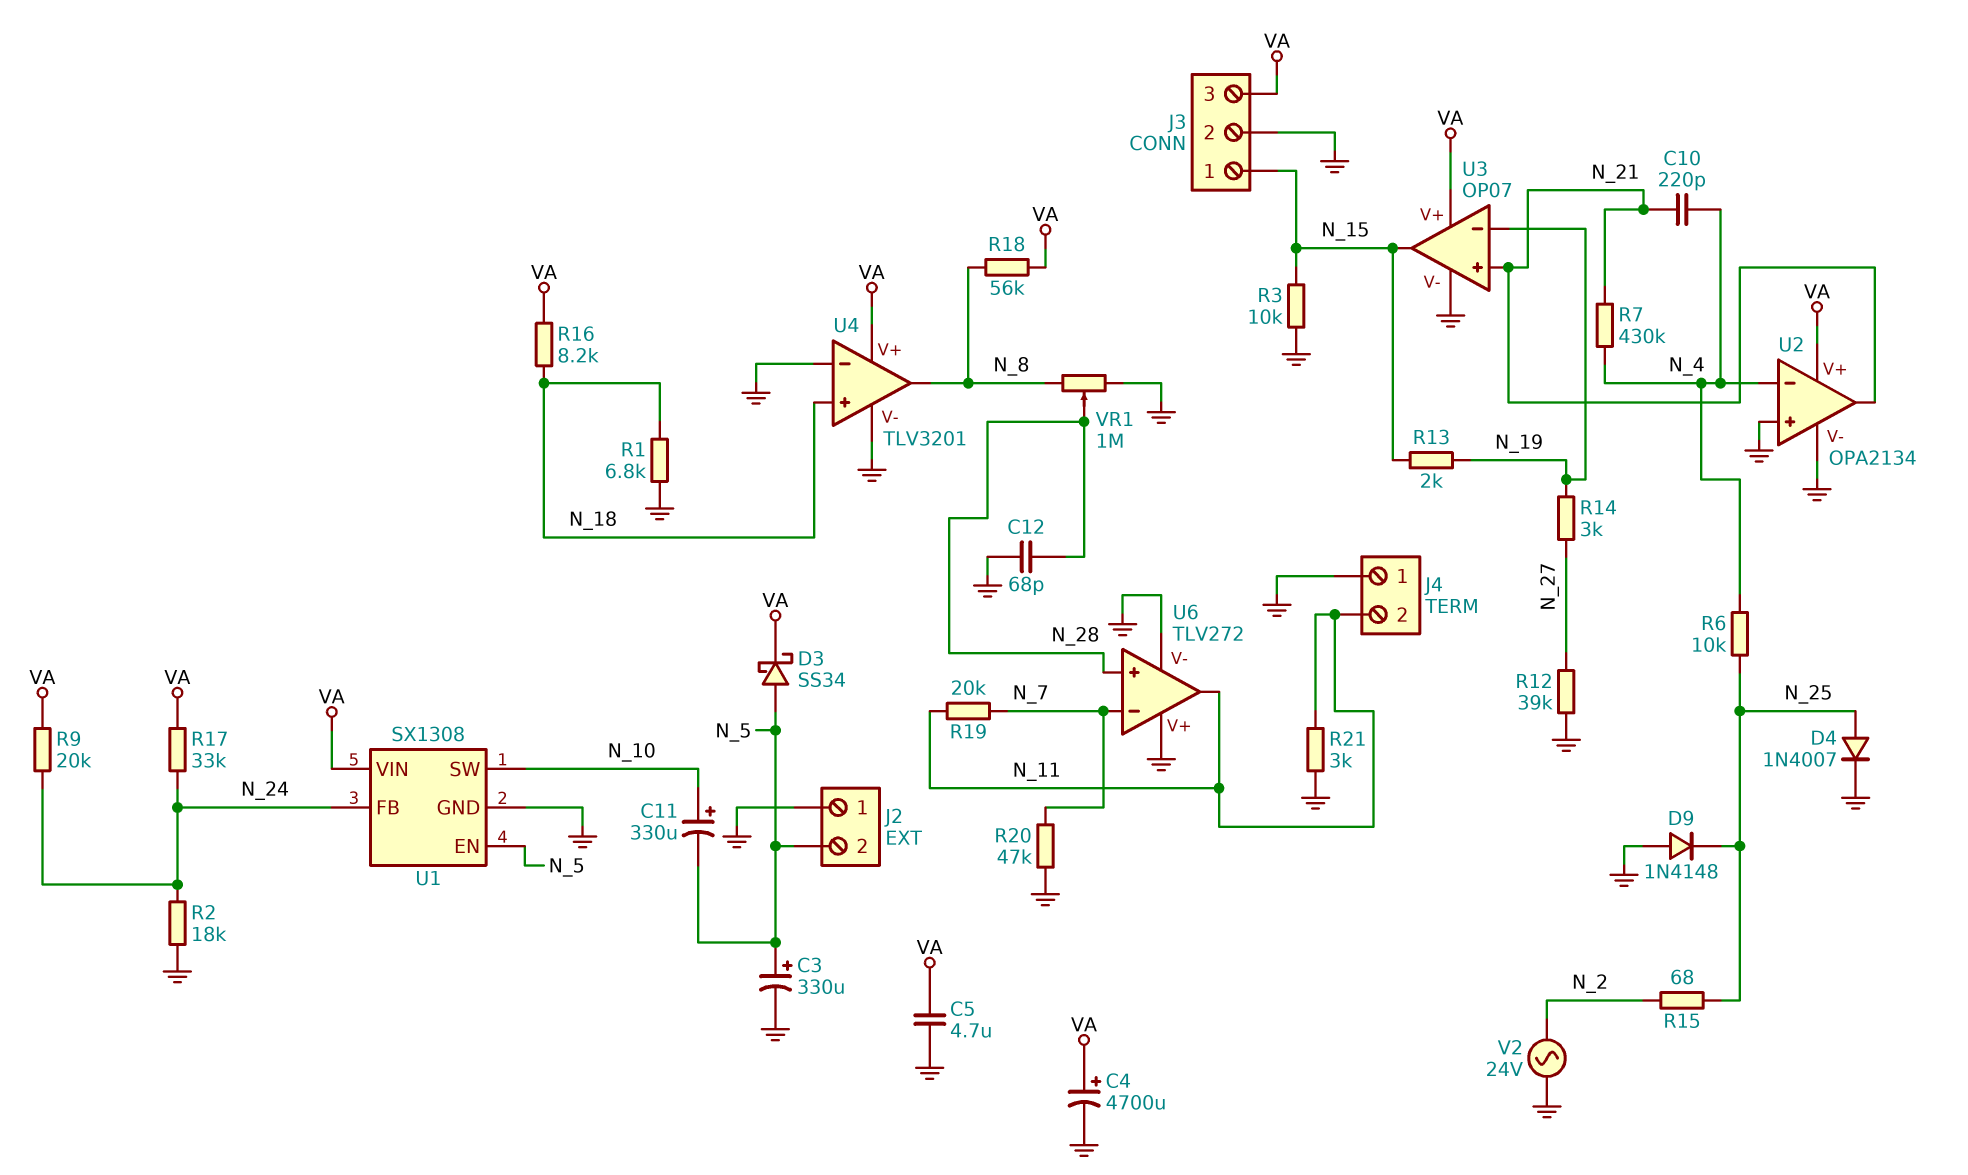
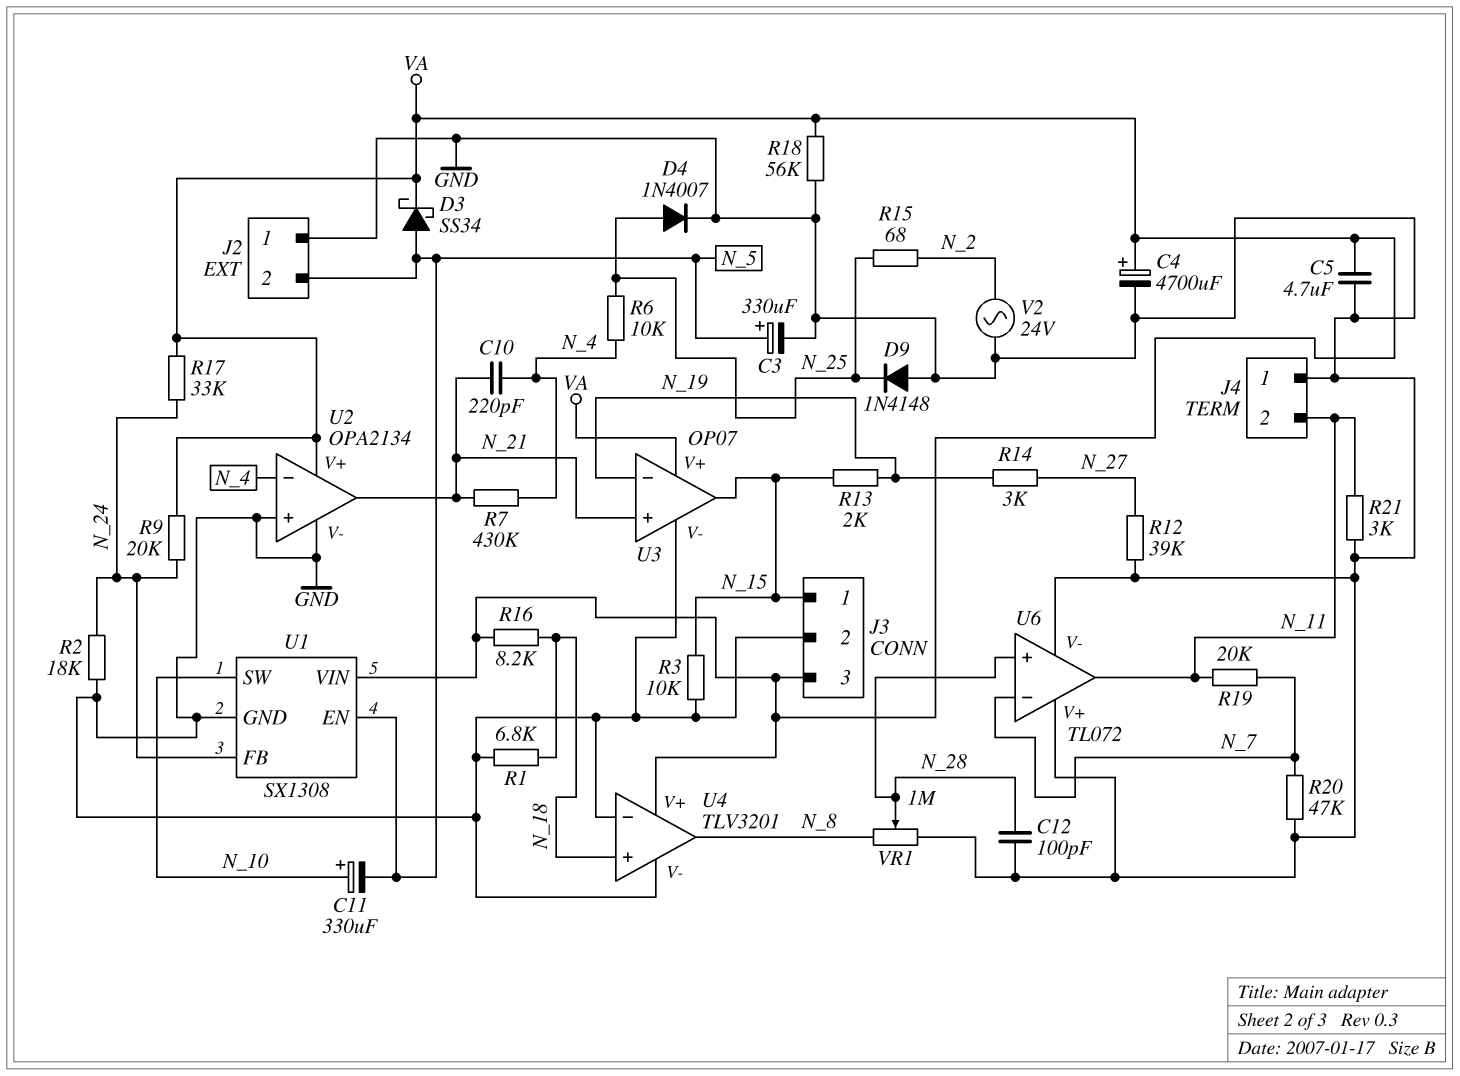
C12: 68pF (GND, N_28) -> 100pF (GND, N_28)
R18: 56k (N_8, VA) -> 56k (GND, VA)
U6: TLV272 -> TL072

